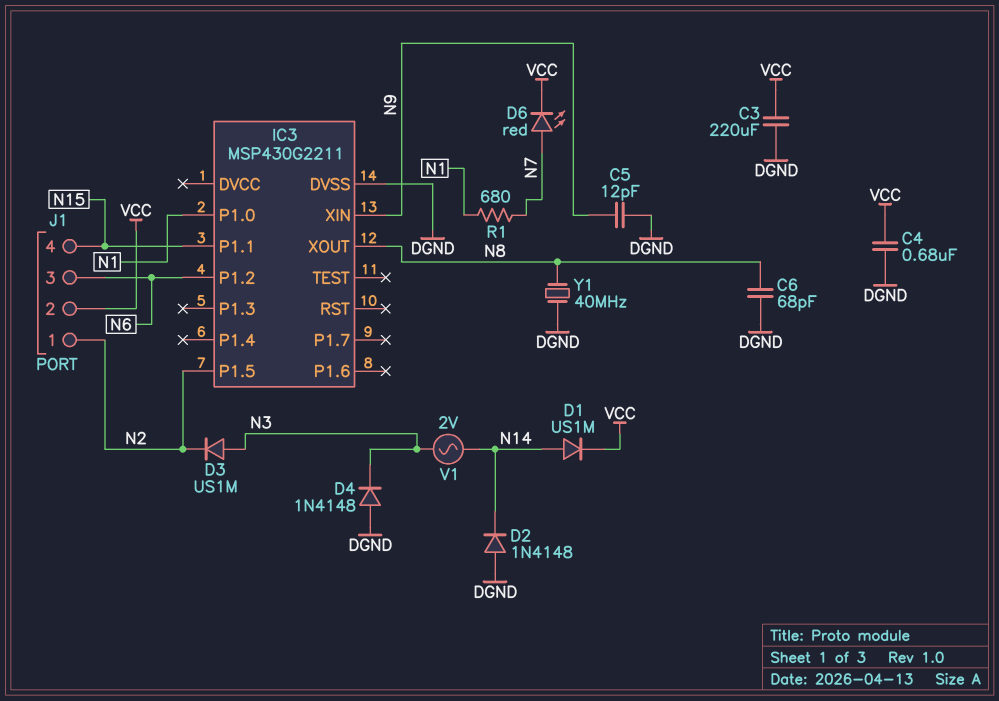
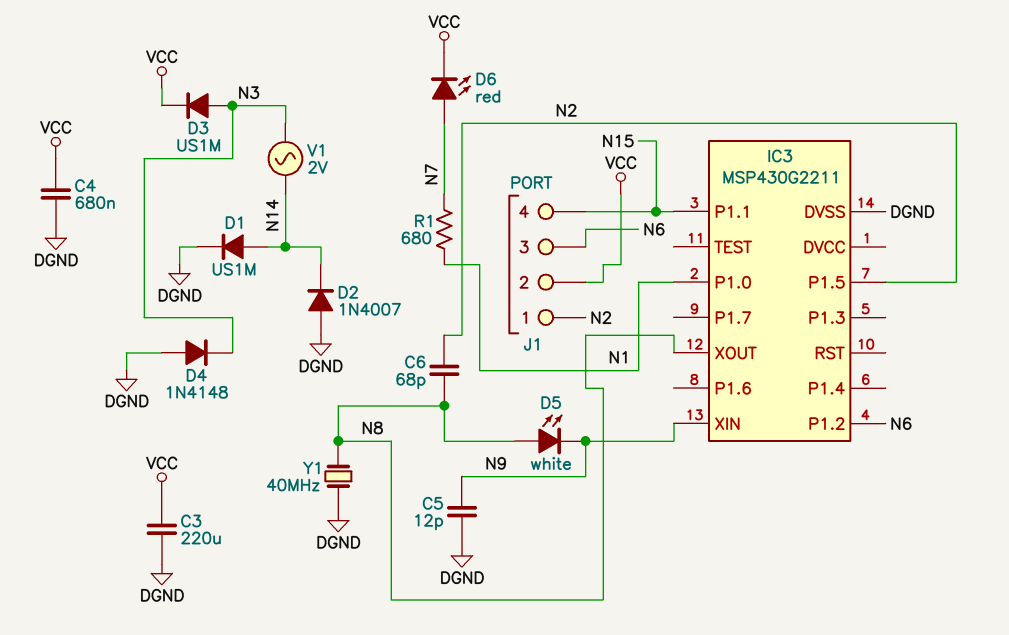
C6: 68pF (DGND, N8) -> 68pF (N2, N8)
D1: diode US1M (A N14, K VCC) -> diode US1M (A N14, K DGND)
D2: diode 1N4148 (A DGND, K N14) -> diode 1N4007 (A DGND, K N14)
D3: diode US1M (A N3, K N2) -> diode US1M (A N3, K VCC)
D5: none -> LED white (A N8, K N9)

